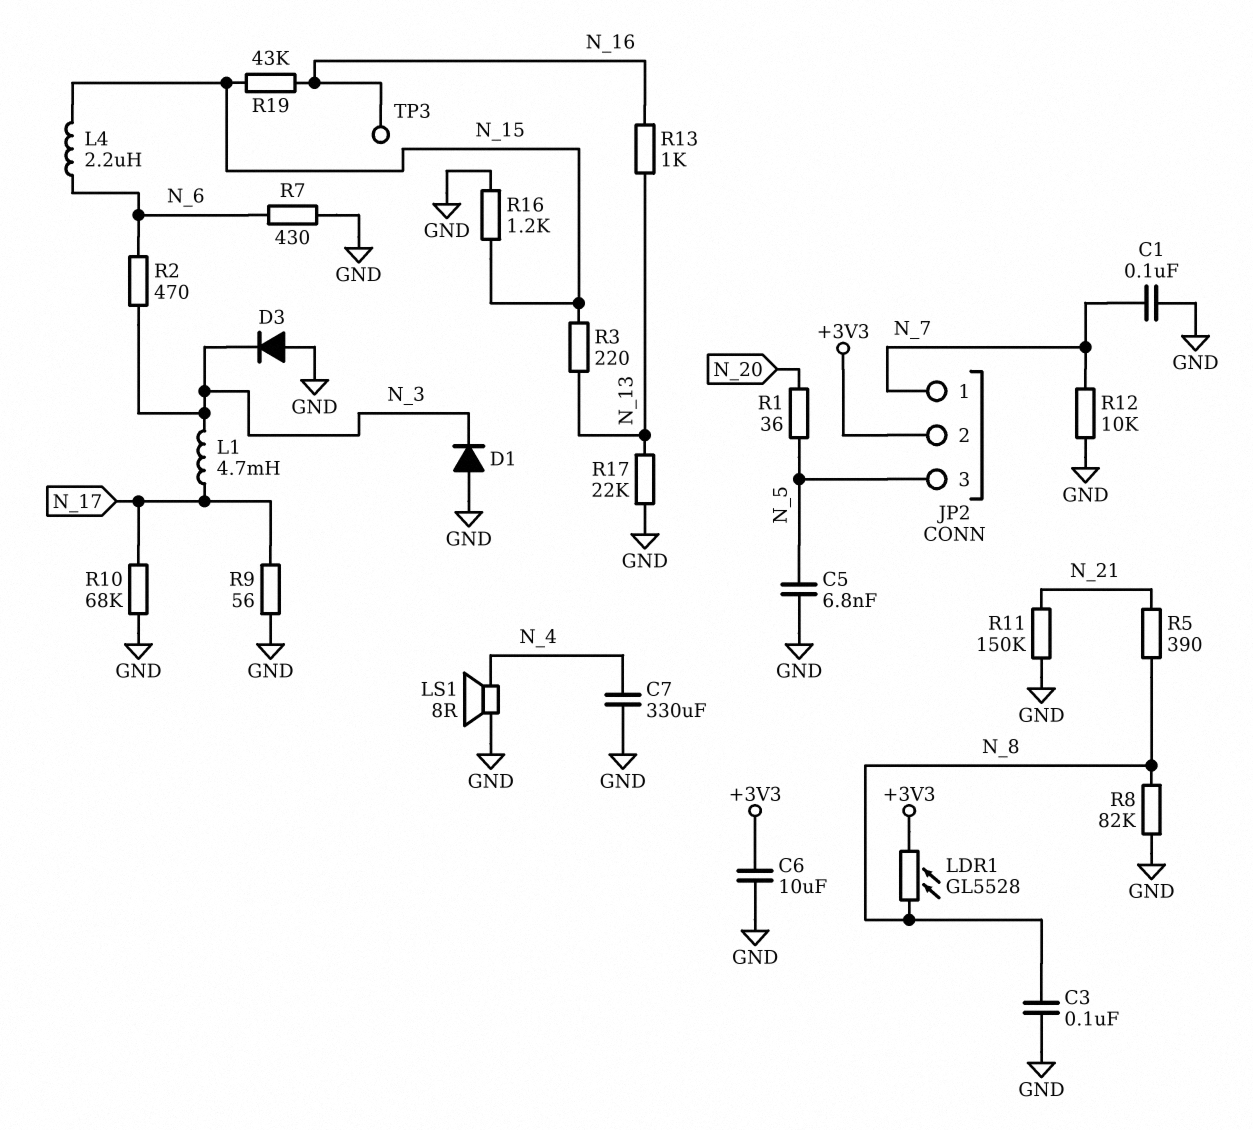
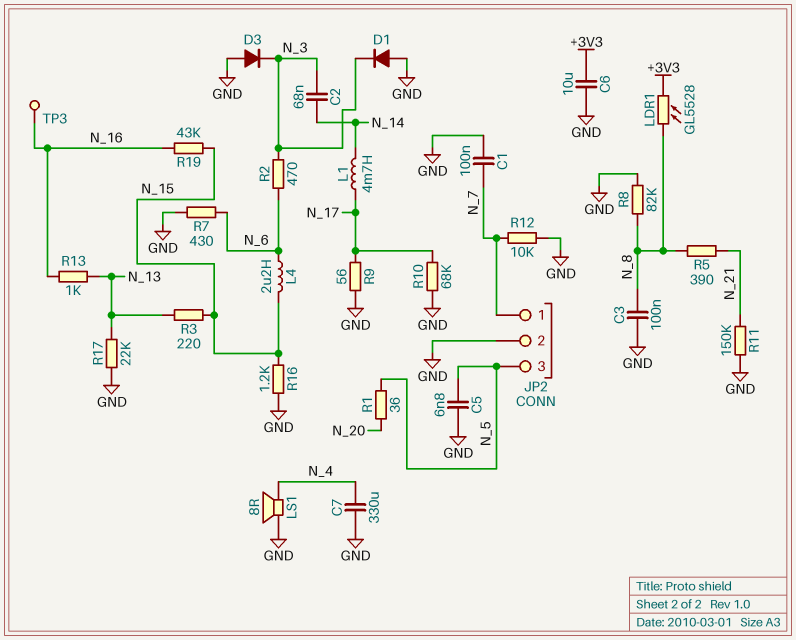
C2: none -> 68nF (N_3, N_14)
JP2 pin 2: +3V3 -> GND
L1: 4.7mH (N_3, N_17) -> 4.7mH (N_14, N_17)

